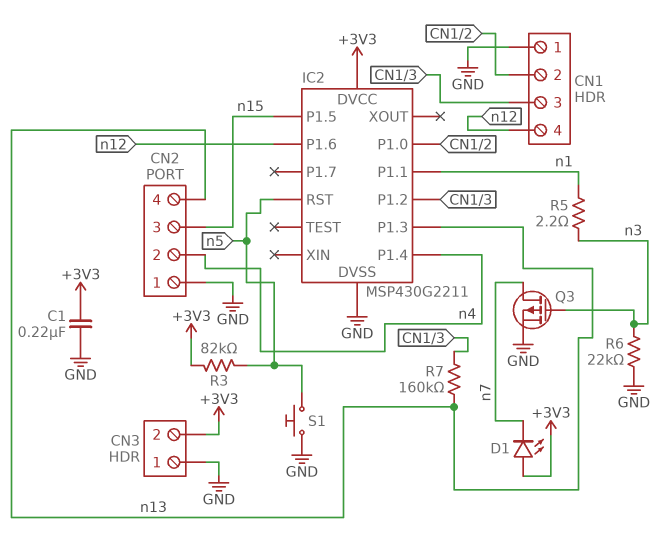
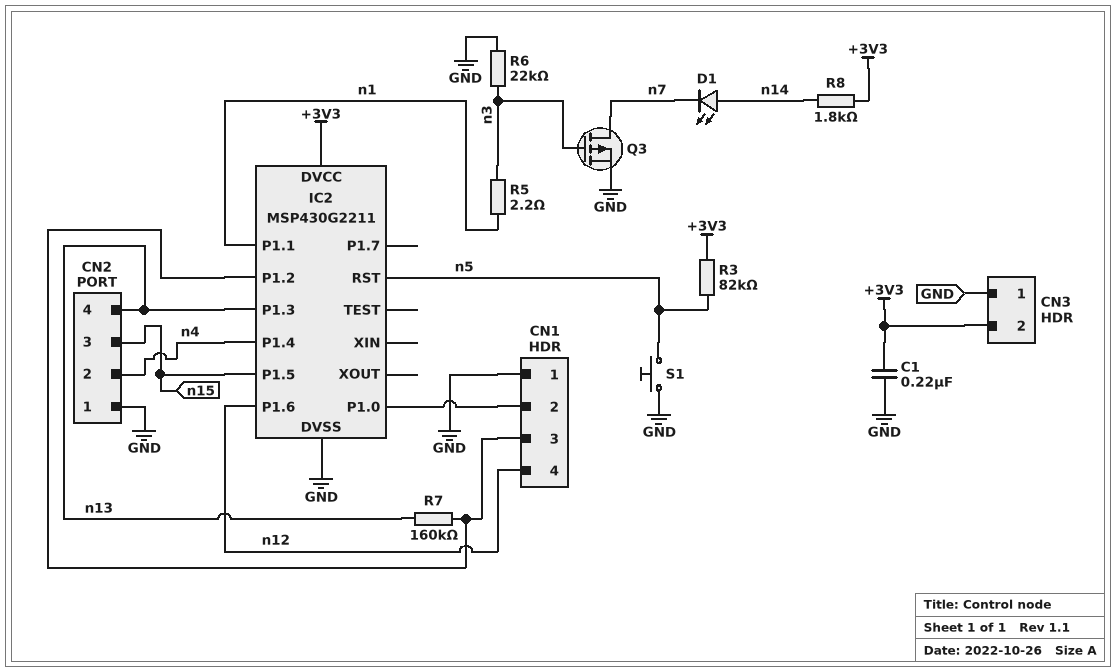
D1: LED (A +3V3, K n7) -> LED (A n14, K n7)
R8: none -> 1.8k (+3V3, n14)

